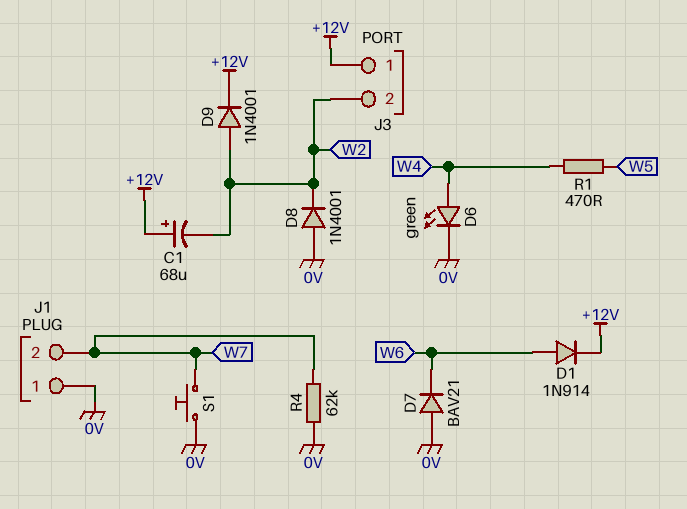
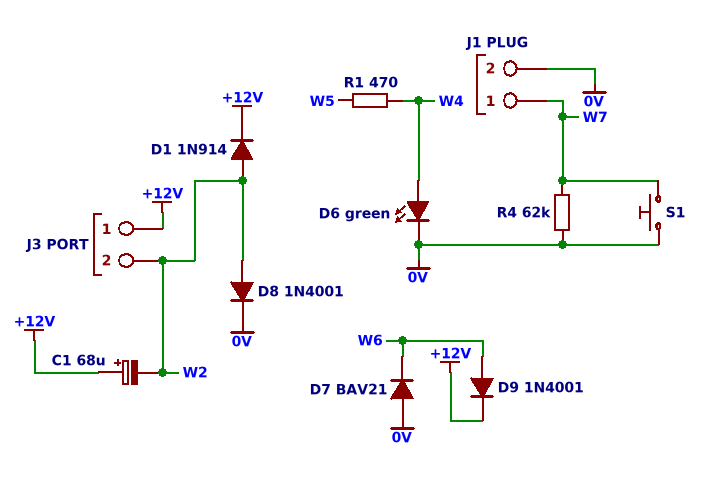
D1: diode 1N914 (A W6, K +12V) -> diode 1N914 (A W2, K +12V)
D8: diode 1N4001 (A 0V, K W2) -> diode 1N4001 (A W2, K 0V)
D9: diode 1N4001 (A W2, K +12V) -> diode 1N4001 (A W6, K +12V)
J1 pin 1: 0V -> W7
J1 pin 2: W7 -> 0V

